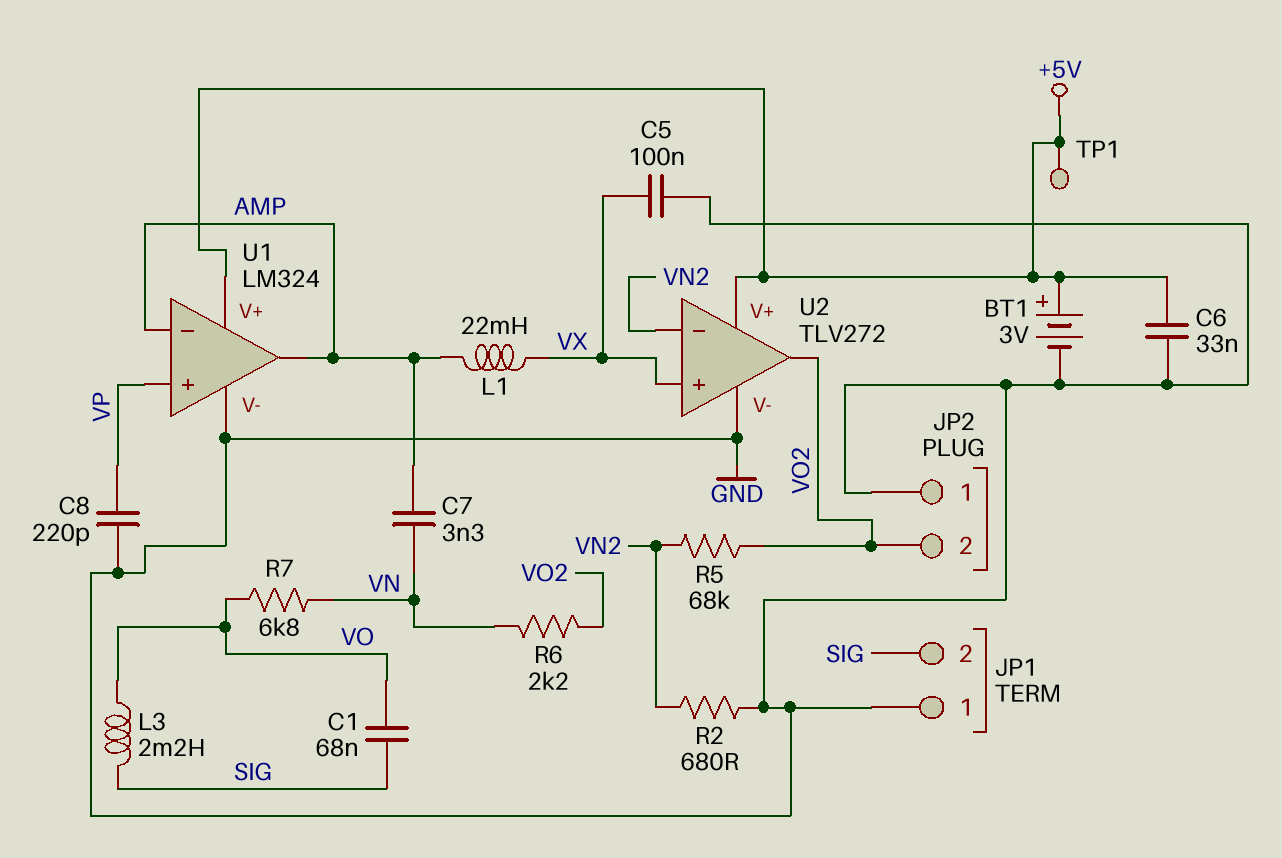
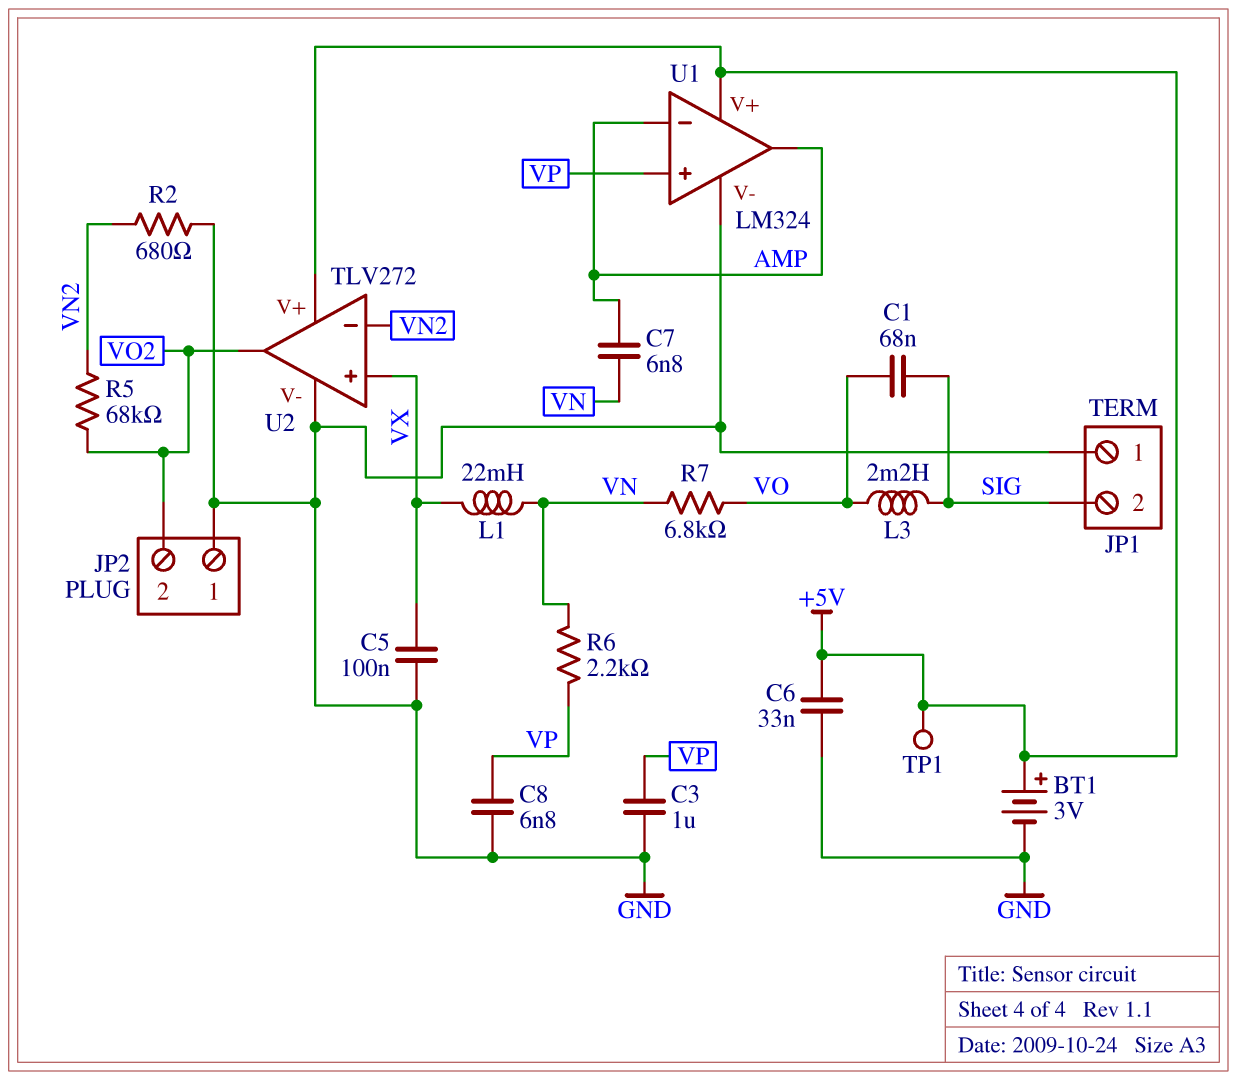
C3: none -> 1uF (GND, VP)
C7: 3.3nF (AMP, VN) -> 6.8nF (AMP, VN)
C8: 220pF (GND, VP) -> 6.8nF (GND, VP)
L1: 22mH (AMP, VX) -> 22mH (VN, VX)
R6: 2.2k (VN, VO2) -> 2.2k (VN, VP)

